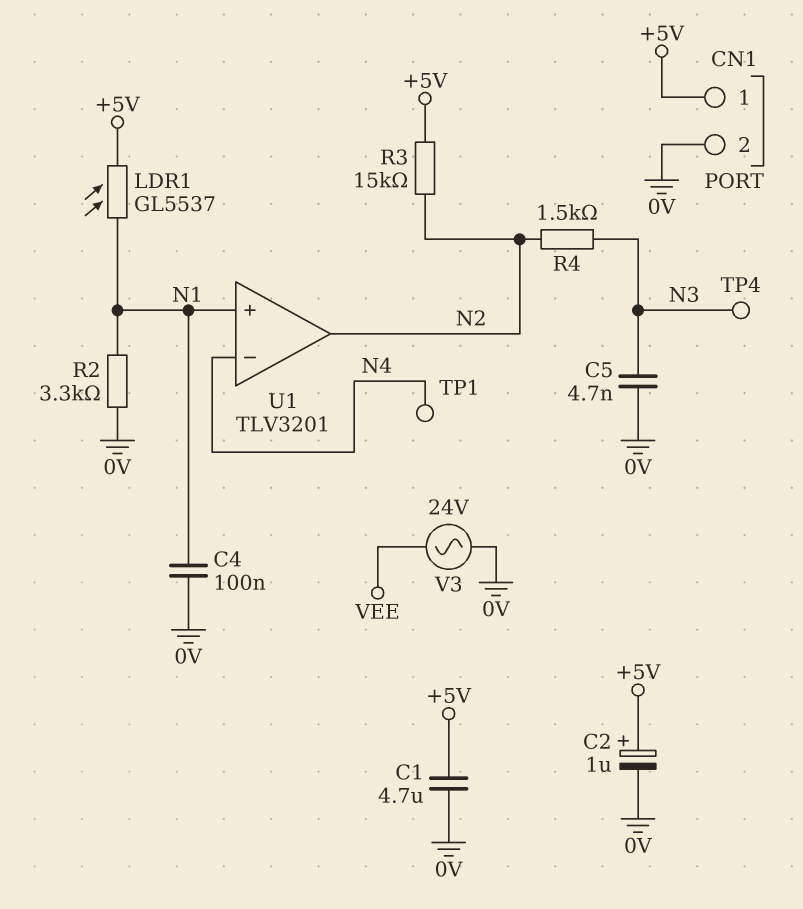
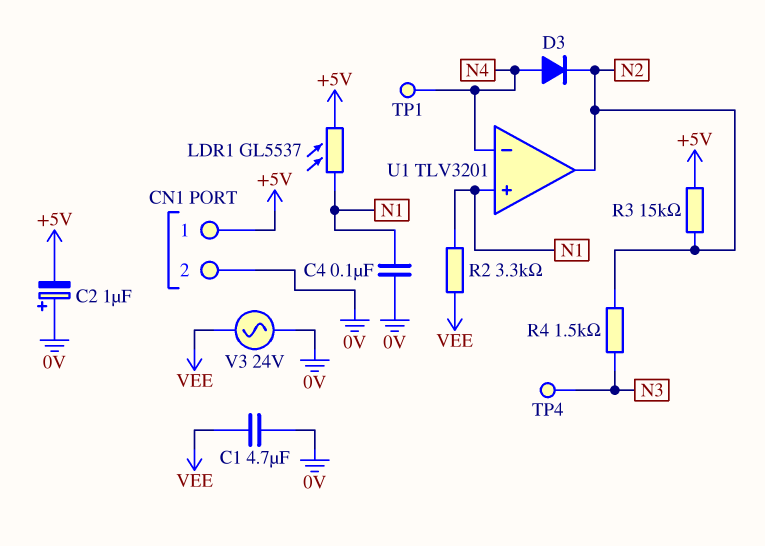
C1: 4.7uF (+5V, 0V) -> 4.7uF (0V, VEE)
C2: 1uF (plus +5V, minus 0V) -> 1uF (plus 0V, minus +5V)
C5: 4.7nF (0V, N3) -> none
D3: none -> diode (A N4, K N2)
R2: 3.3k (0V, N1) -> 3.3k (N1, VEE)

